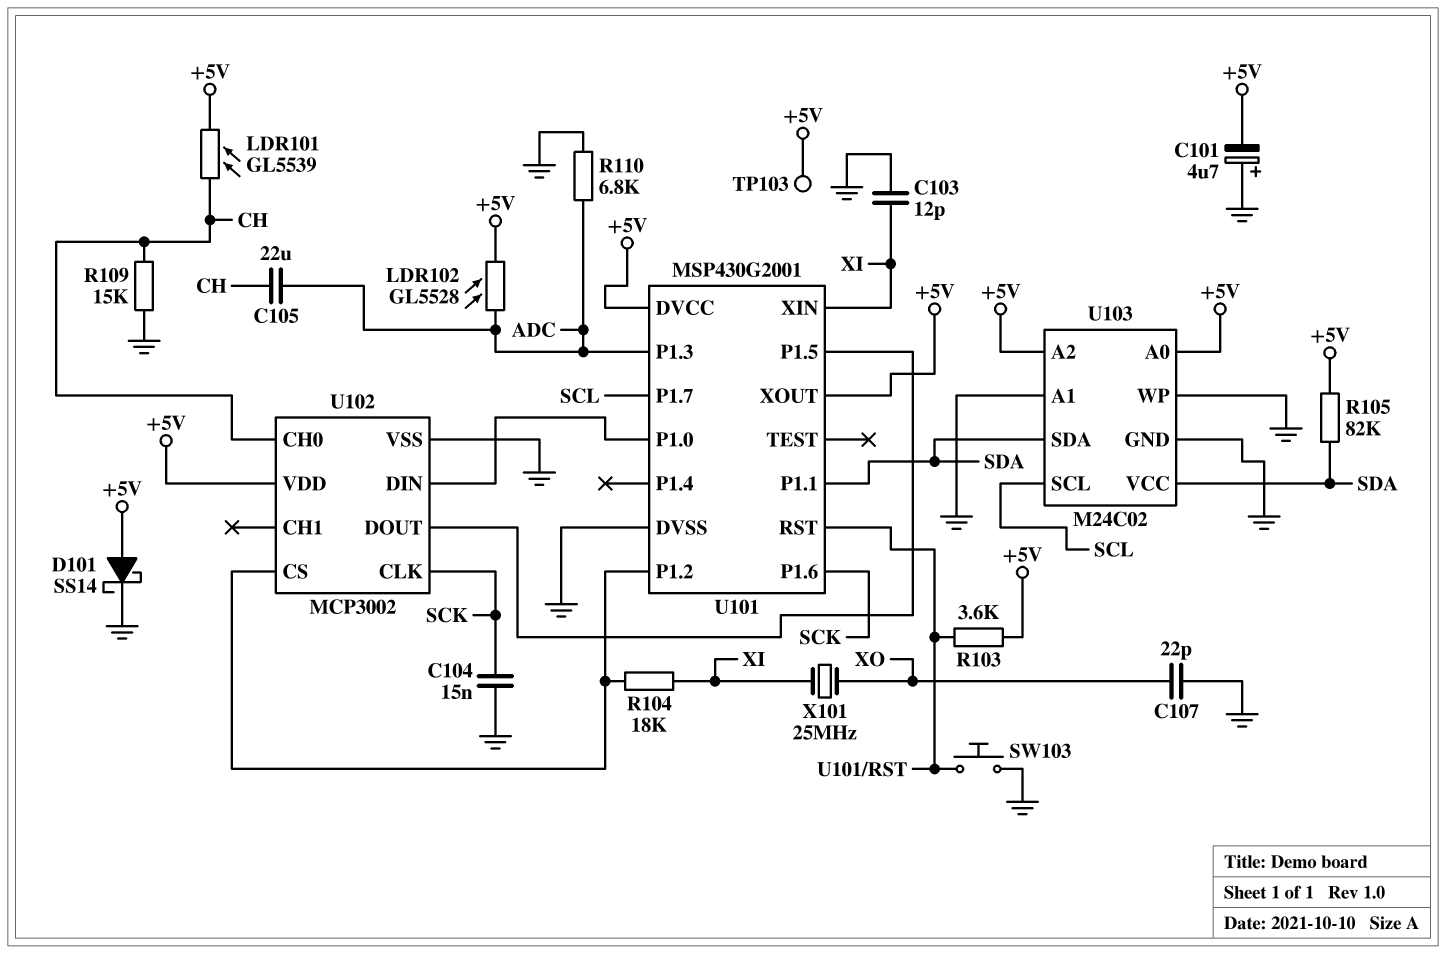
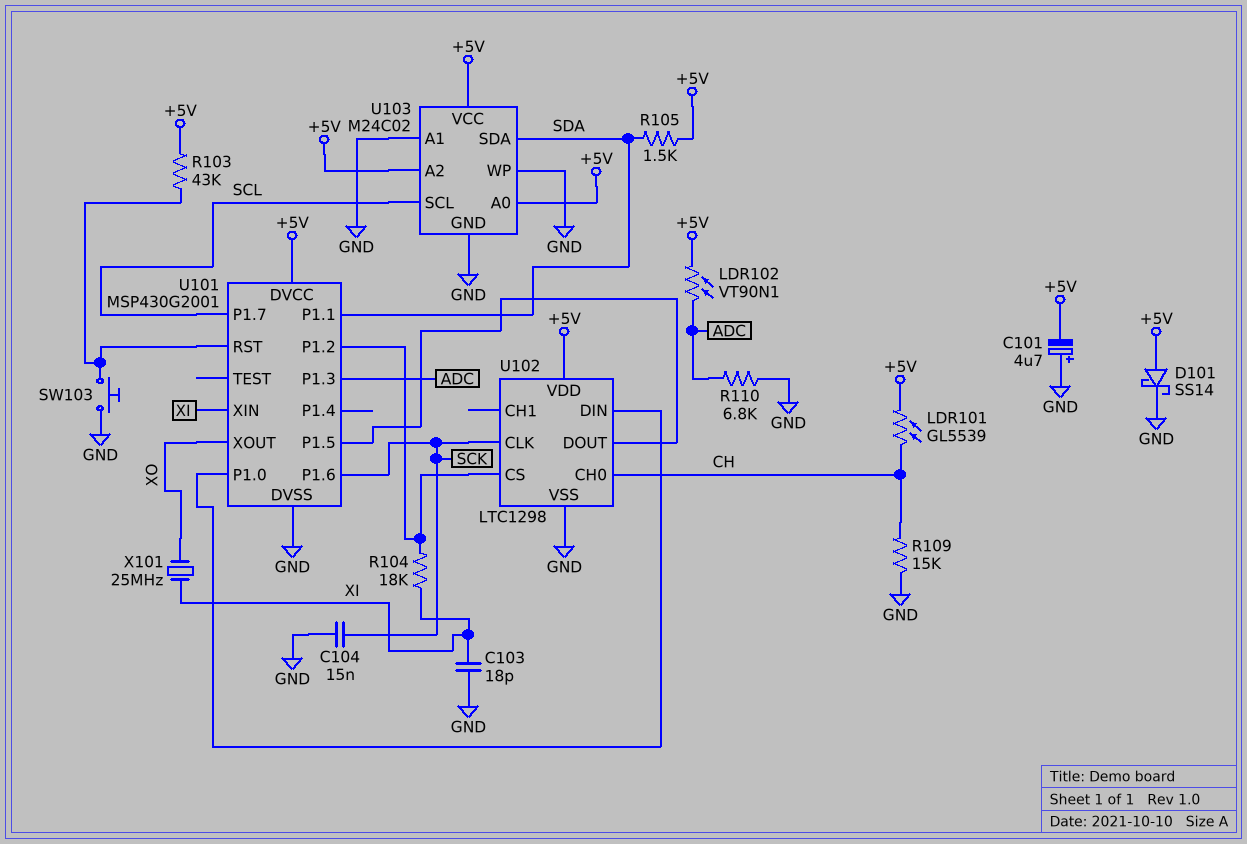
C103: 12pF (GND, XI) -> 18pF (GND, XI)
C105: 22uF (ADC, CH) -> none
C107: 22pF (GND, XO) -> none
LDR102: GL5528 (+5V, ADC) -> VT90N1 (+5V, ADC)
R103: 3.6k (+5V, U101/RST) -> 43k (+5V, U101/RST)
R105: 82k (+5V, SDA) -> 1.5k (+5V, SDA)
TP103: test point (+5V) -> none
U101 pin XOUT: +5V -> XO
U102: MCP3002 -> LTC1298
U103 pin VCC: SDA -> +5V

